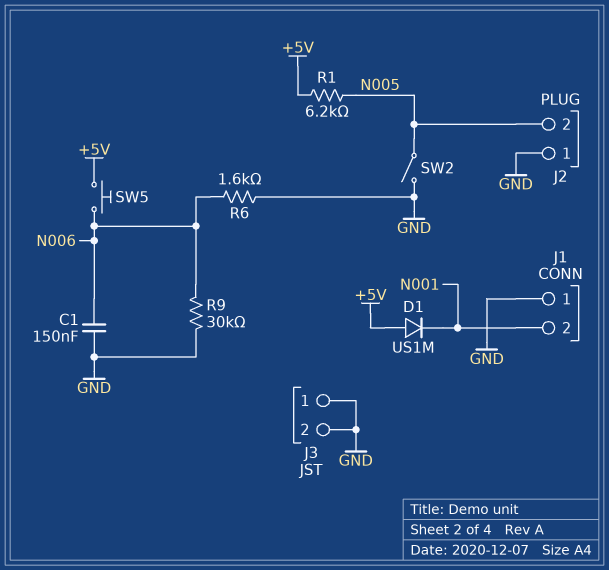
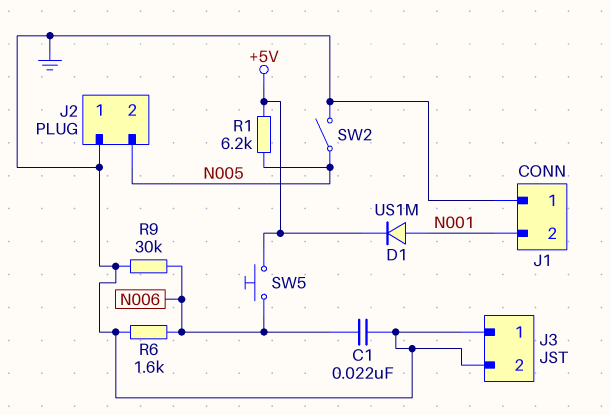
C1: 150nF (GND, N006) -> 22nF (GND, N006)
D1: diode US1M (A +5V, K N001) -> diode US1M (A N001, K +5V)

